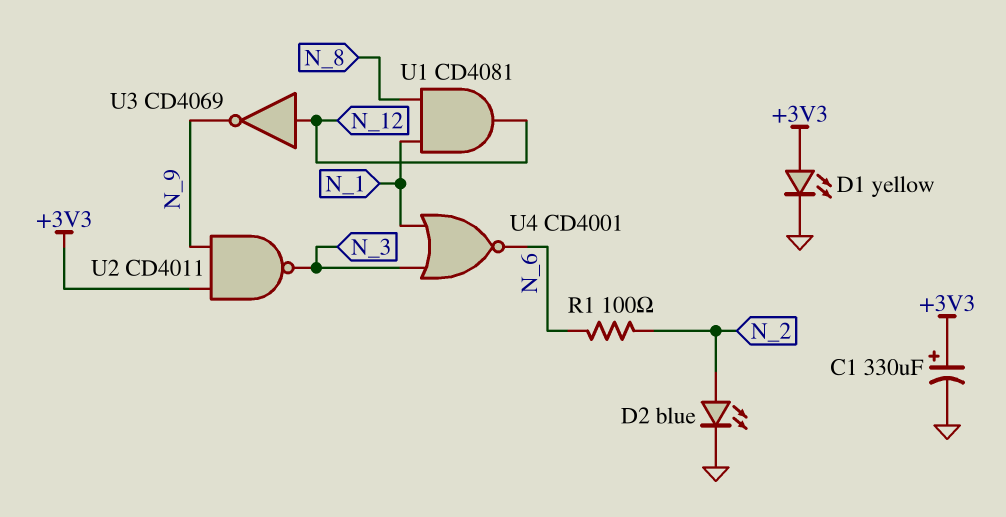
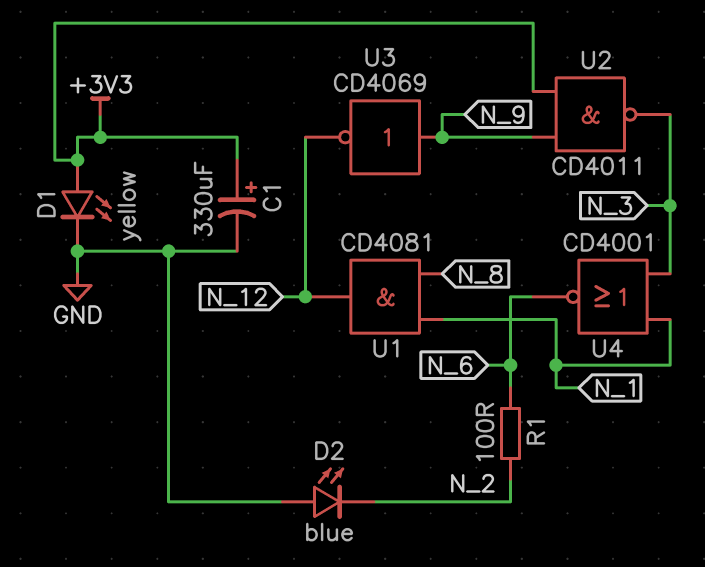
D2: LED blue (A N_2, K GND) -> LED blue (A GND, K N_2)
U3: NOT CD4069 (in N_12, out N_9) -> NOT CD4069 (in N_9, out N_12)

